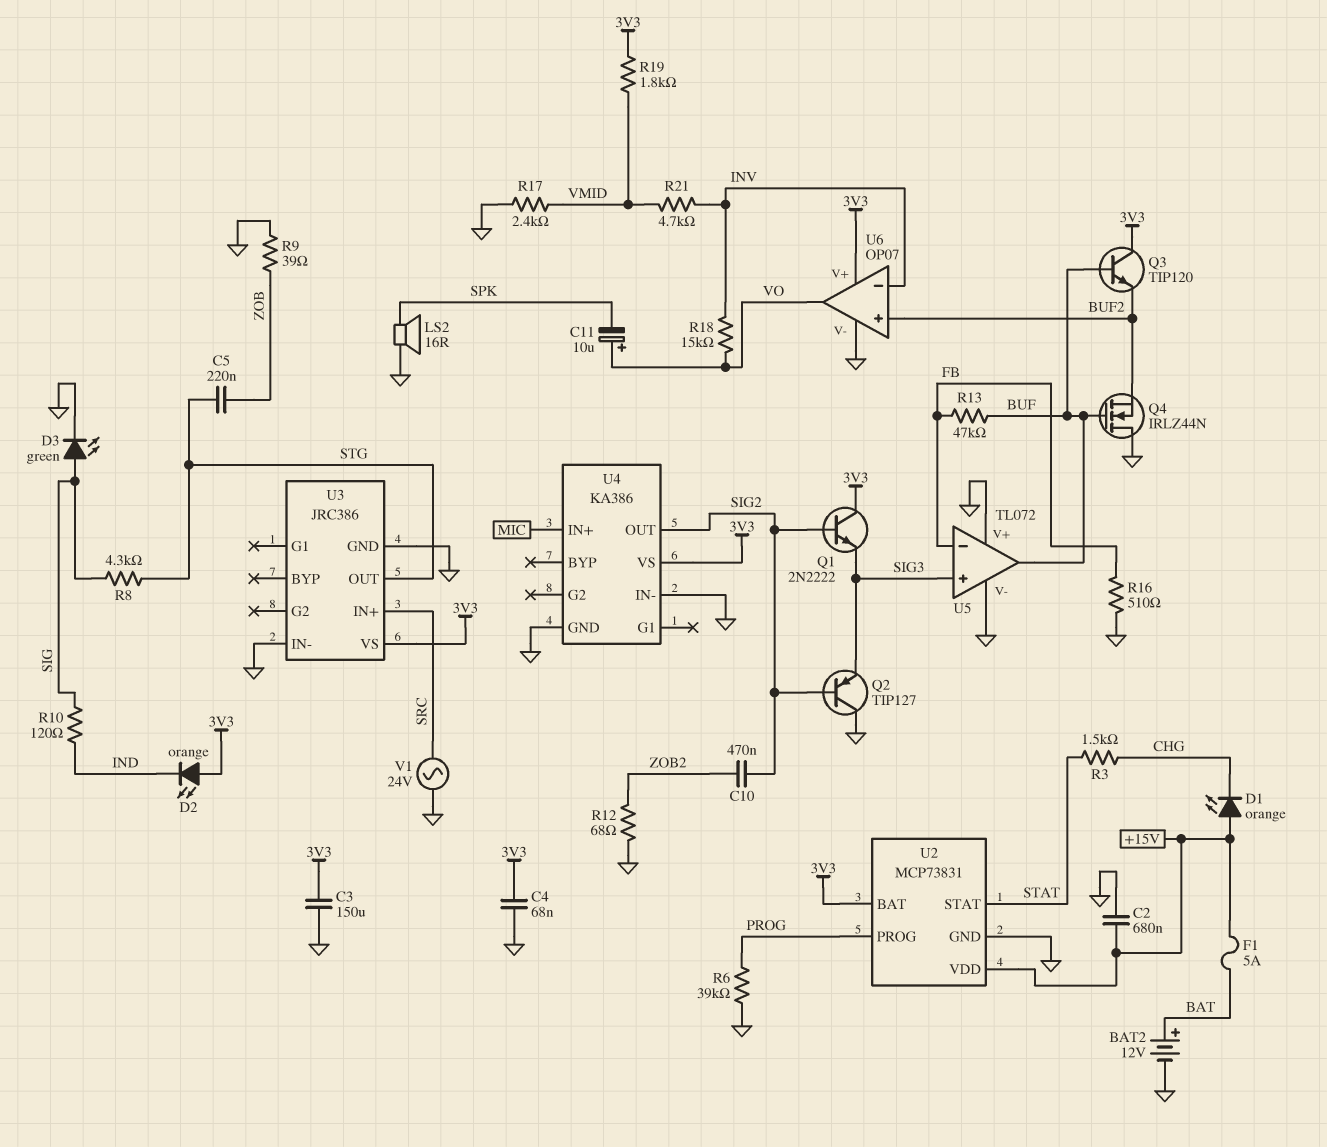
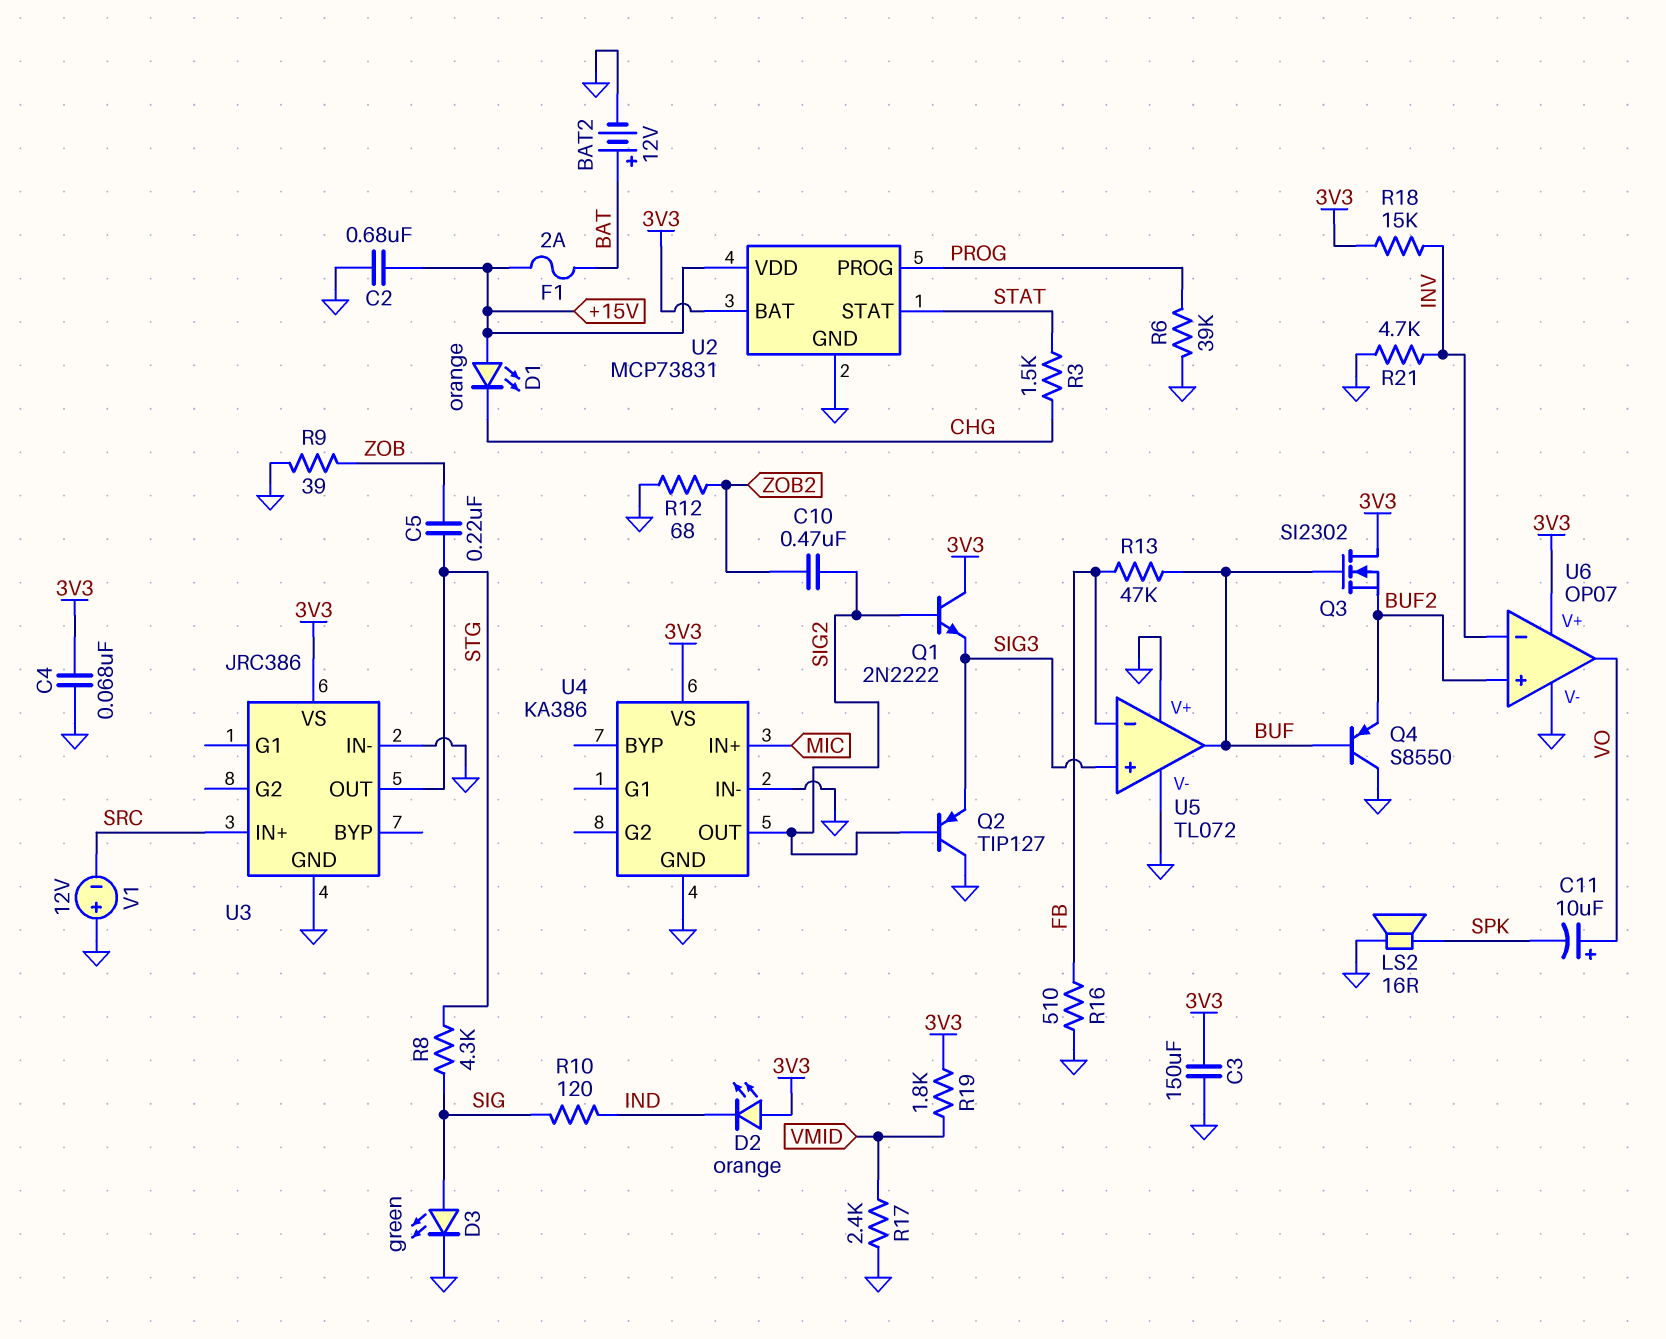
F1: 5A (+15V, BAT) -> 2A (+15V, BAT)
Q3: NPN TIP120 (B BUF, C 3V3, E BUF2) -> NMOS SI2302 (G BUF, D 3V3, S BUF2)
Q4: NMOS IRLZ44N (G BUF, D GND, S BUF2) -> PNP S8550 (B BUF, C GND, E BUF2)
R18: 15k (INV, VO) -> 15k (3V3, INV)
R21: 4.7k (INV, VMID) -> 4.7k (GND, INV)
V1: AC 24V (GND, SRC) -> 12V (plus GND, minus SRC)

